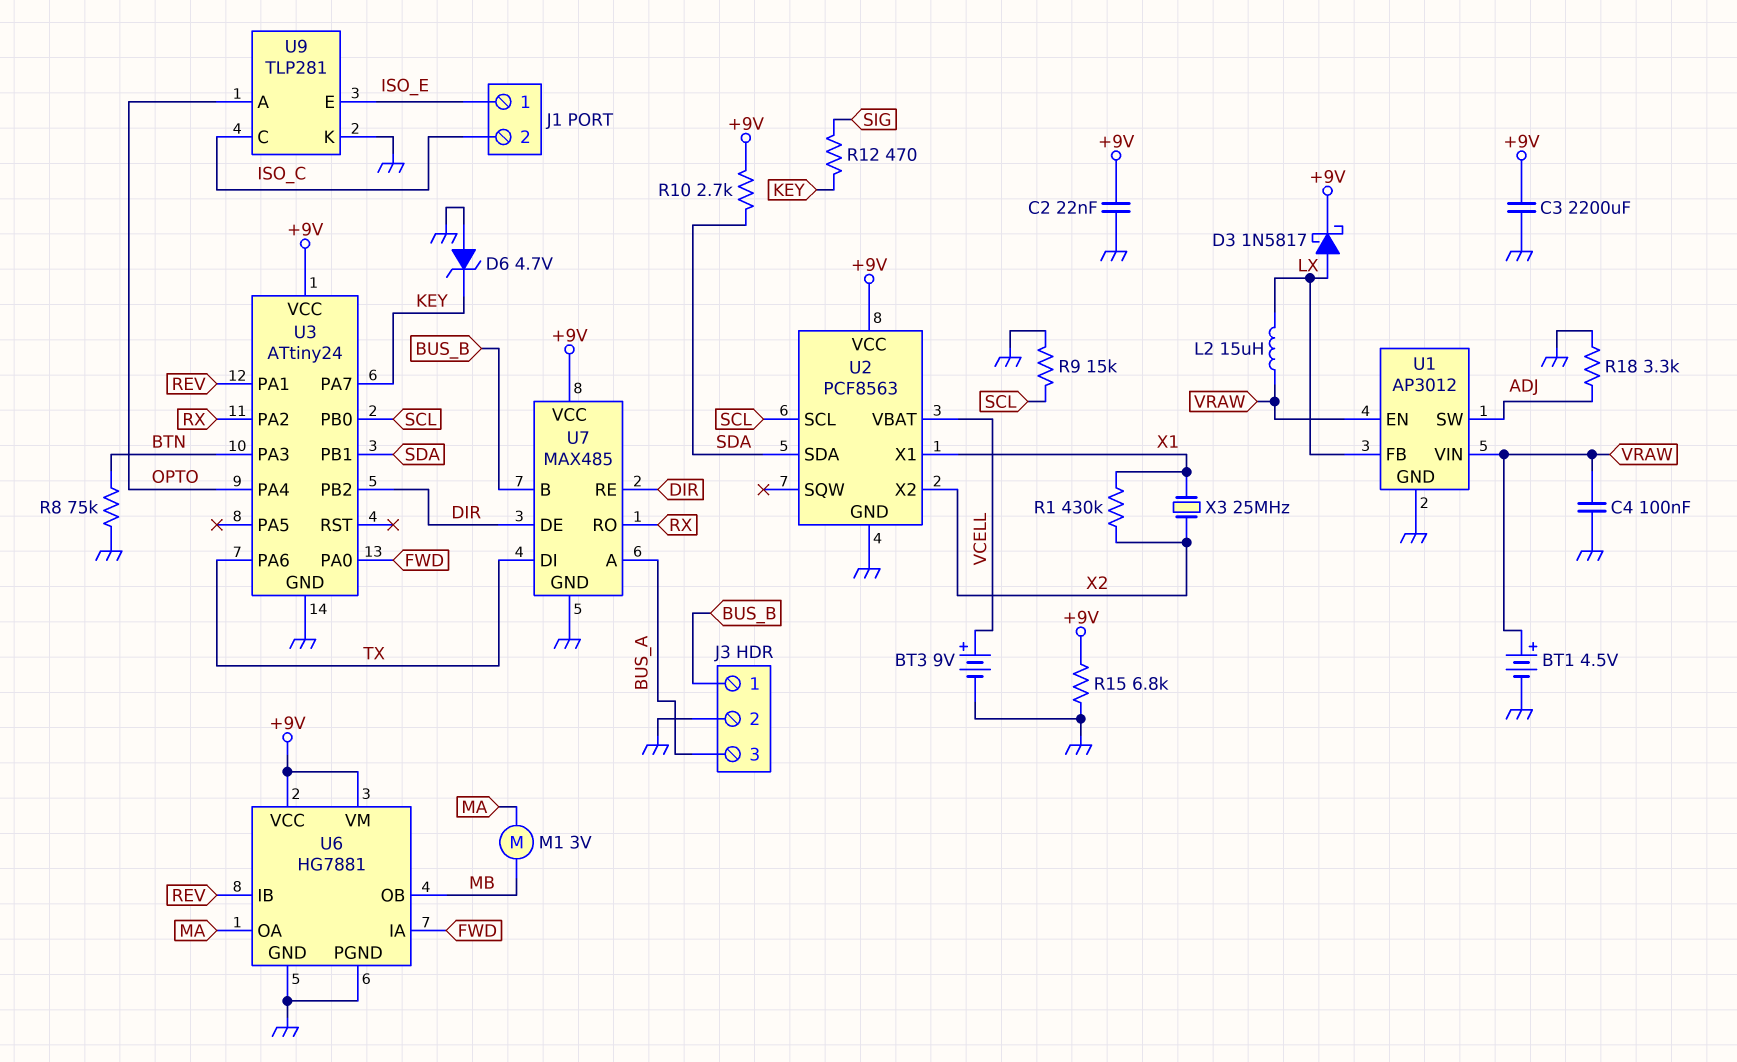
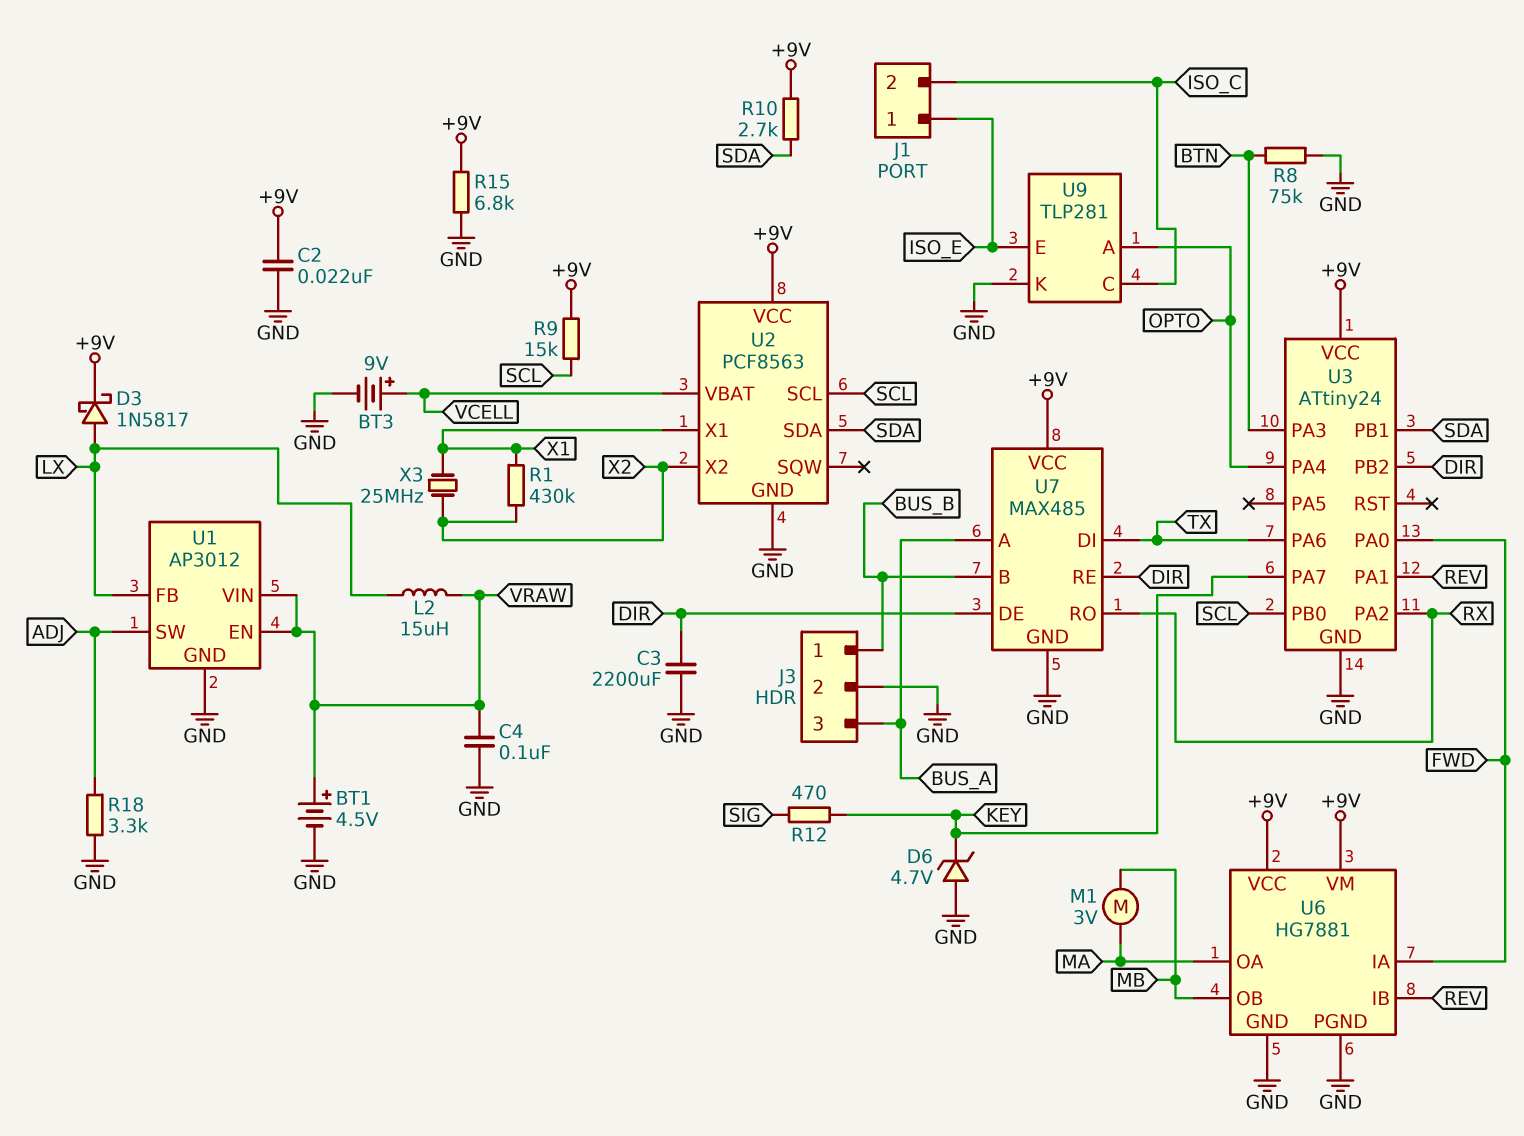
C3: 2200uF (+9V, GND) -> 2200uF (DIR, GND)
R9: 15k (GND, SCL) -> 15k (+9V, SCL)

